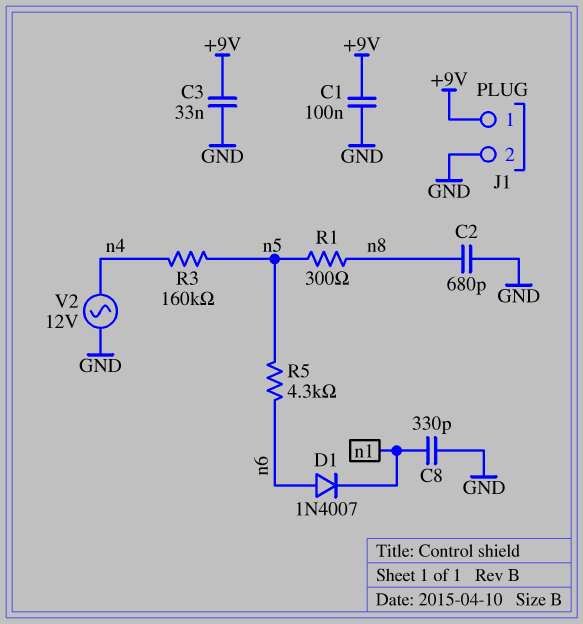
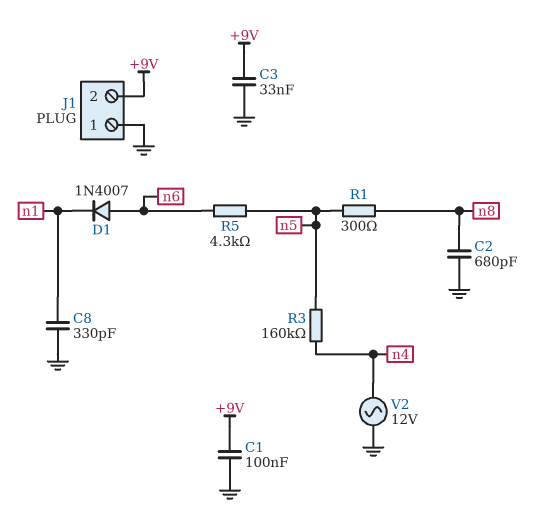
J1 pin 1: +9V -> GND
J1 pin 2: GND -> +9V

